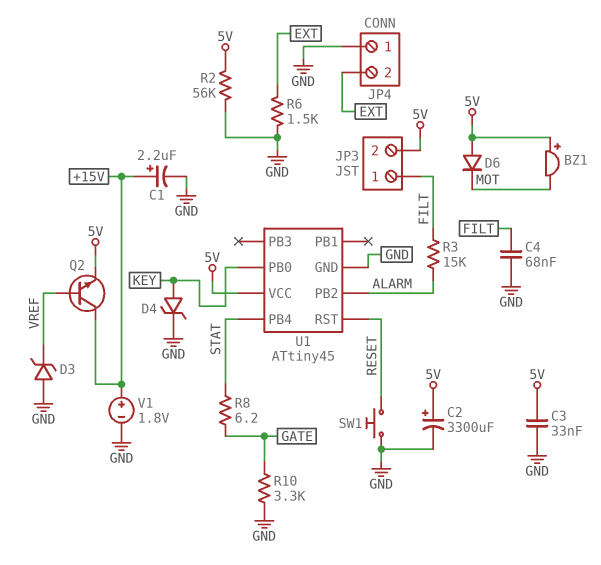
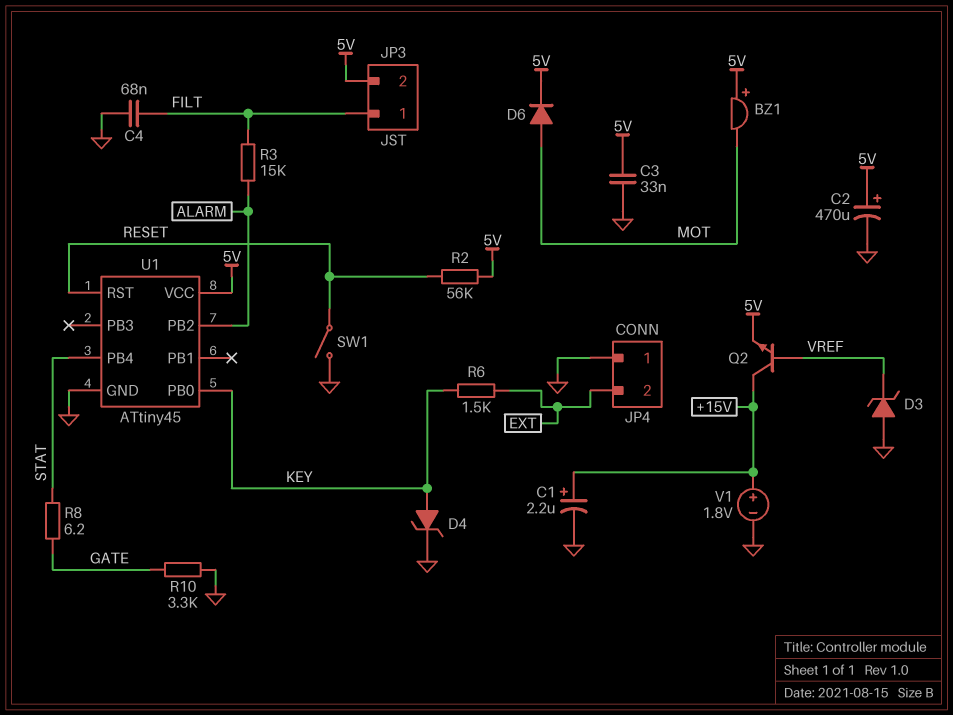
C2: 3300uF (plus 5V, minus GND) -> 470uF (plus 5V, minus GND)
D6: diode (A 5V, K MOT) -> diode (A MOT, K 5V)
R2: 56k (5V, GND) -> 56k (5V, RESET)
R6: 1.5k (EXT, GND) -> 1.5k (EXT, KEY)
SW1: button (GND, RESET) -> switch (GND, RESET)

